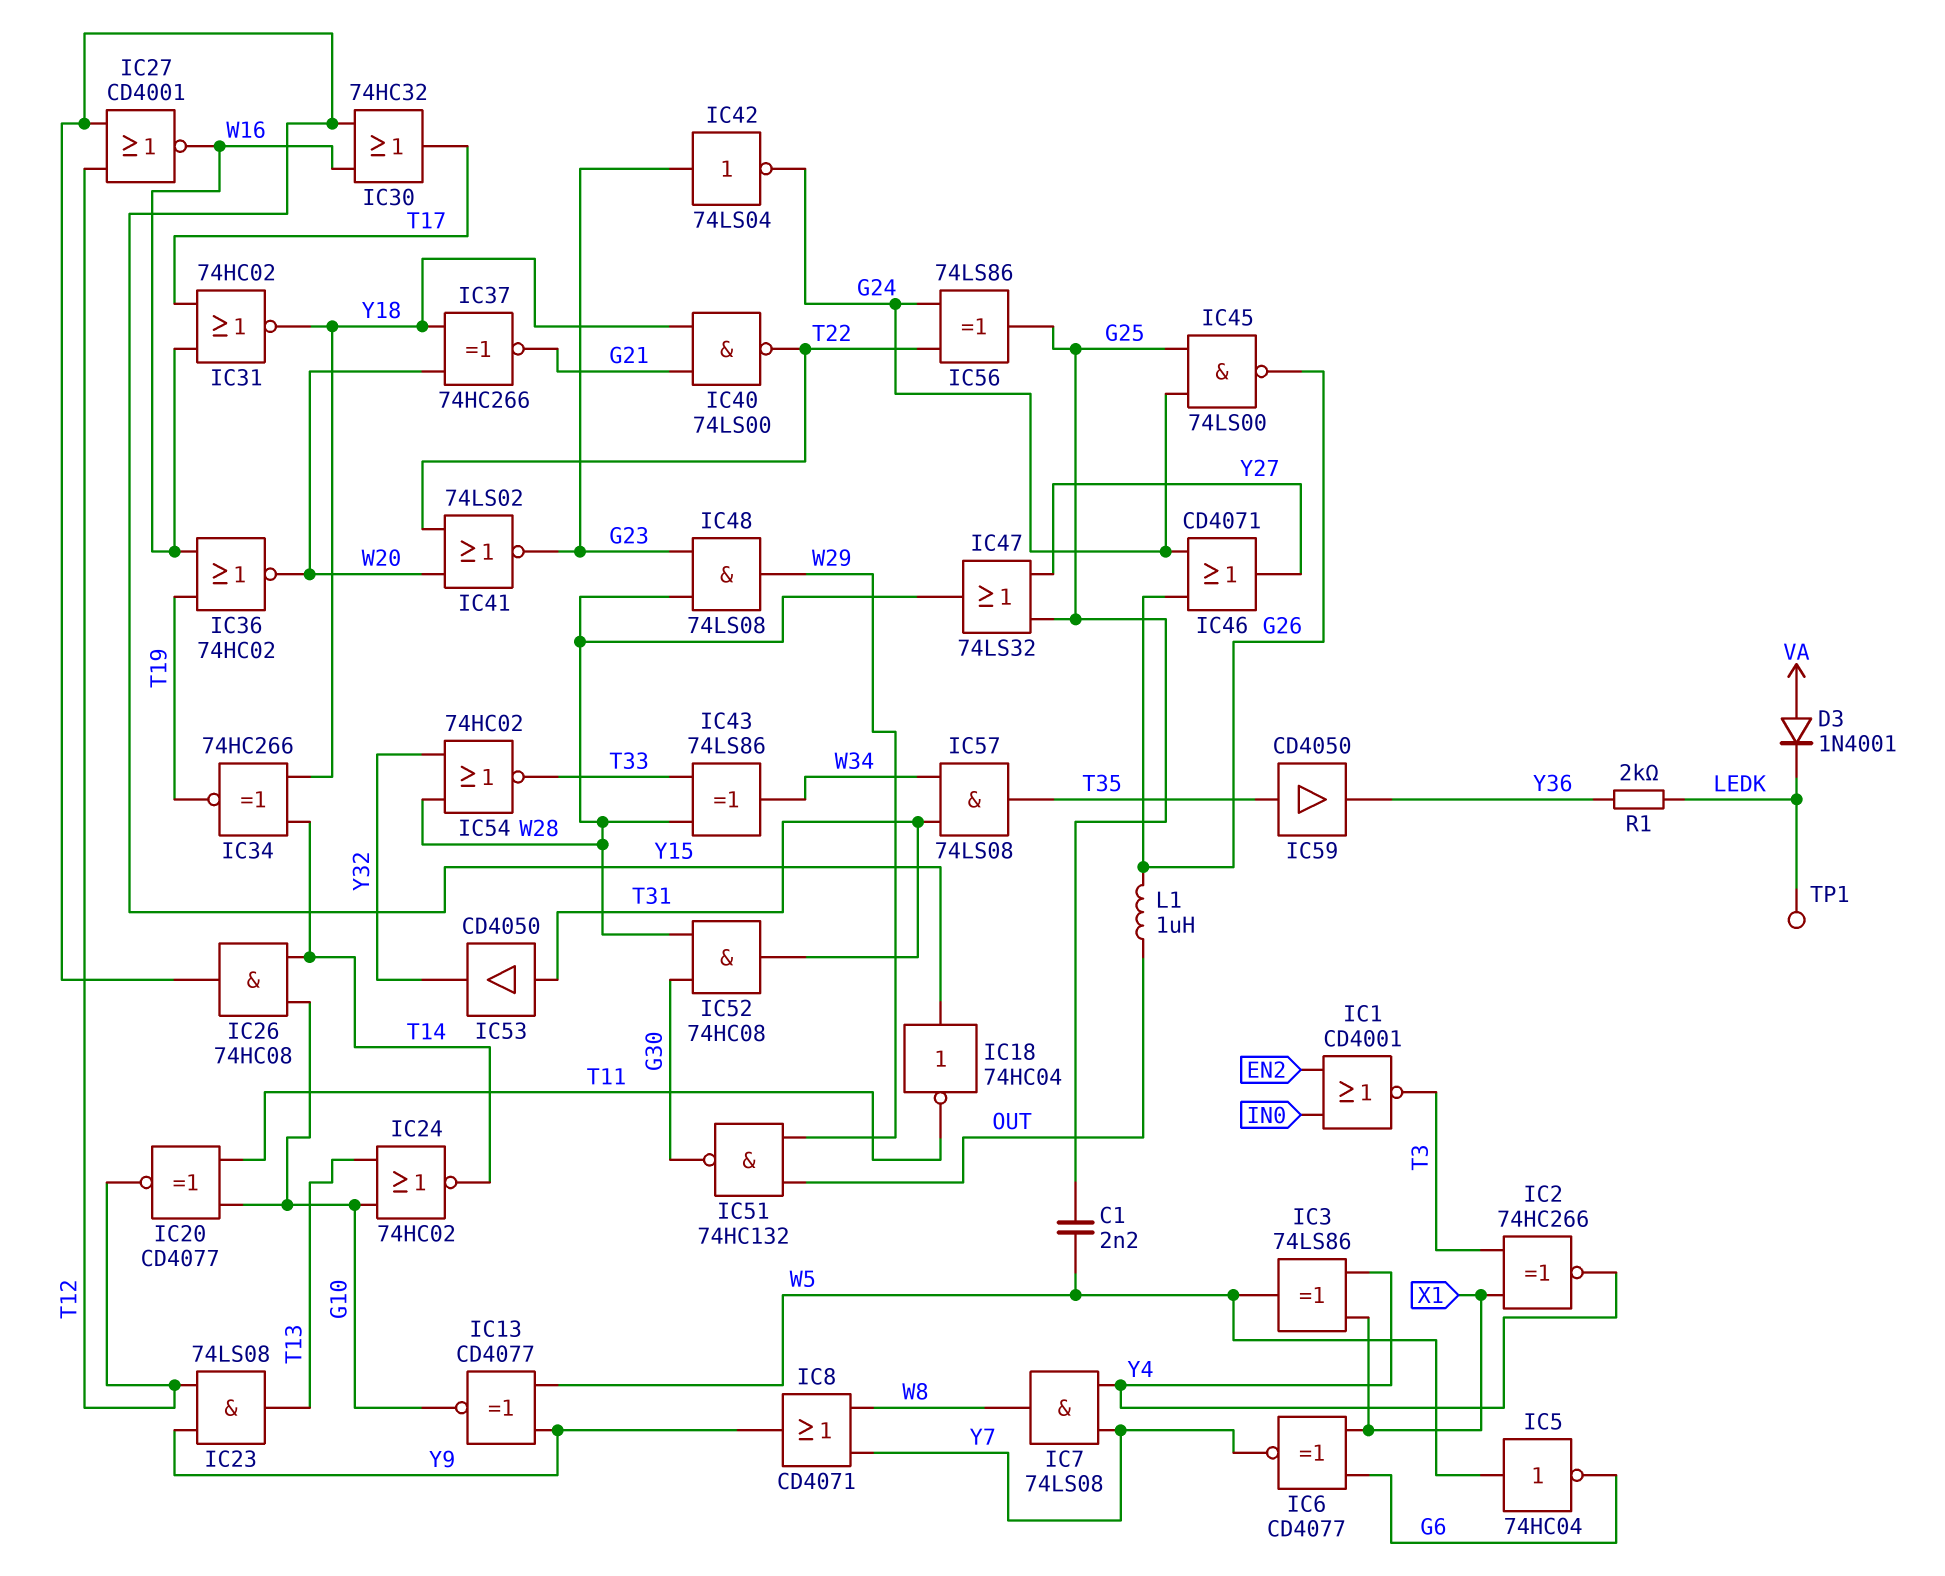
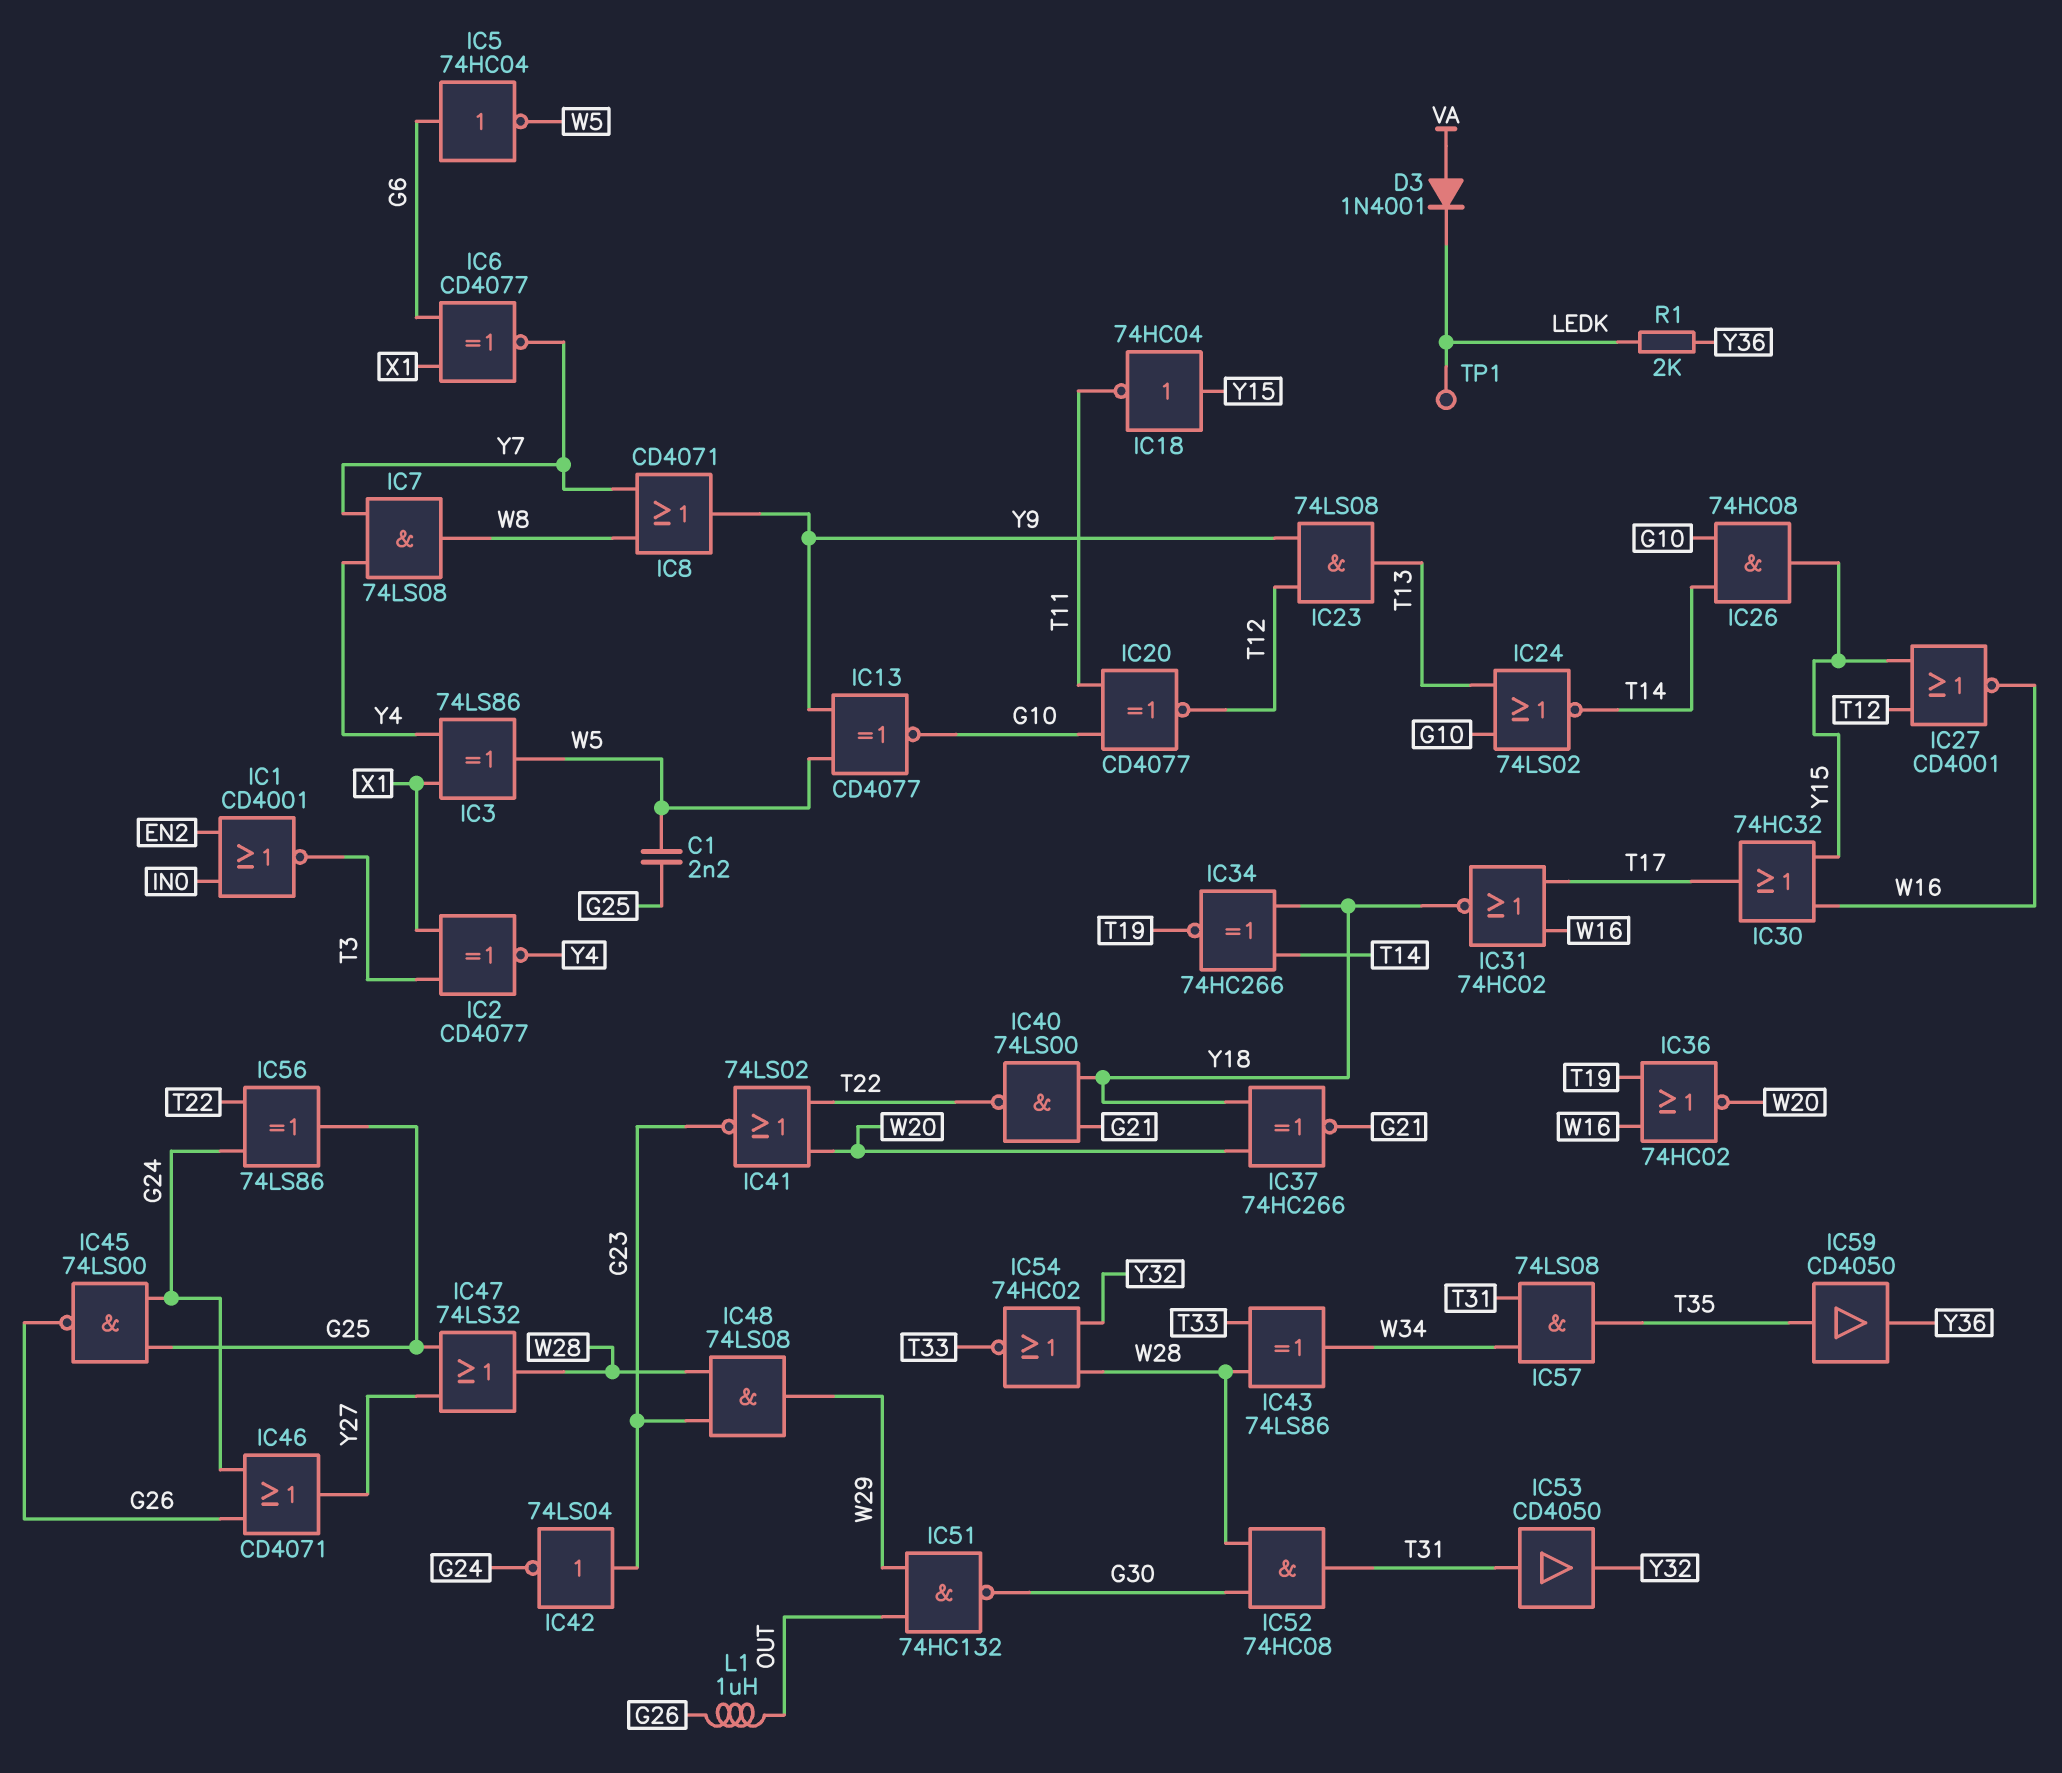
IC2: XNOR 74HC266 (in T3, in X1, out Y4) -> XNOR CD4077 (in T3, in X1, out Y4)
IC5: NOT 74HC04 (in W5, out G6) -> NOT 74HC04 (in G6, out W5)
IC24: NOR 74HC02 (in G10, in T13, out T14) -> NOR 74LS02 (in G10, in T13, out T14)

